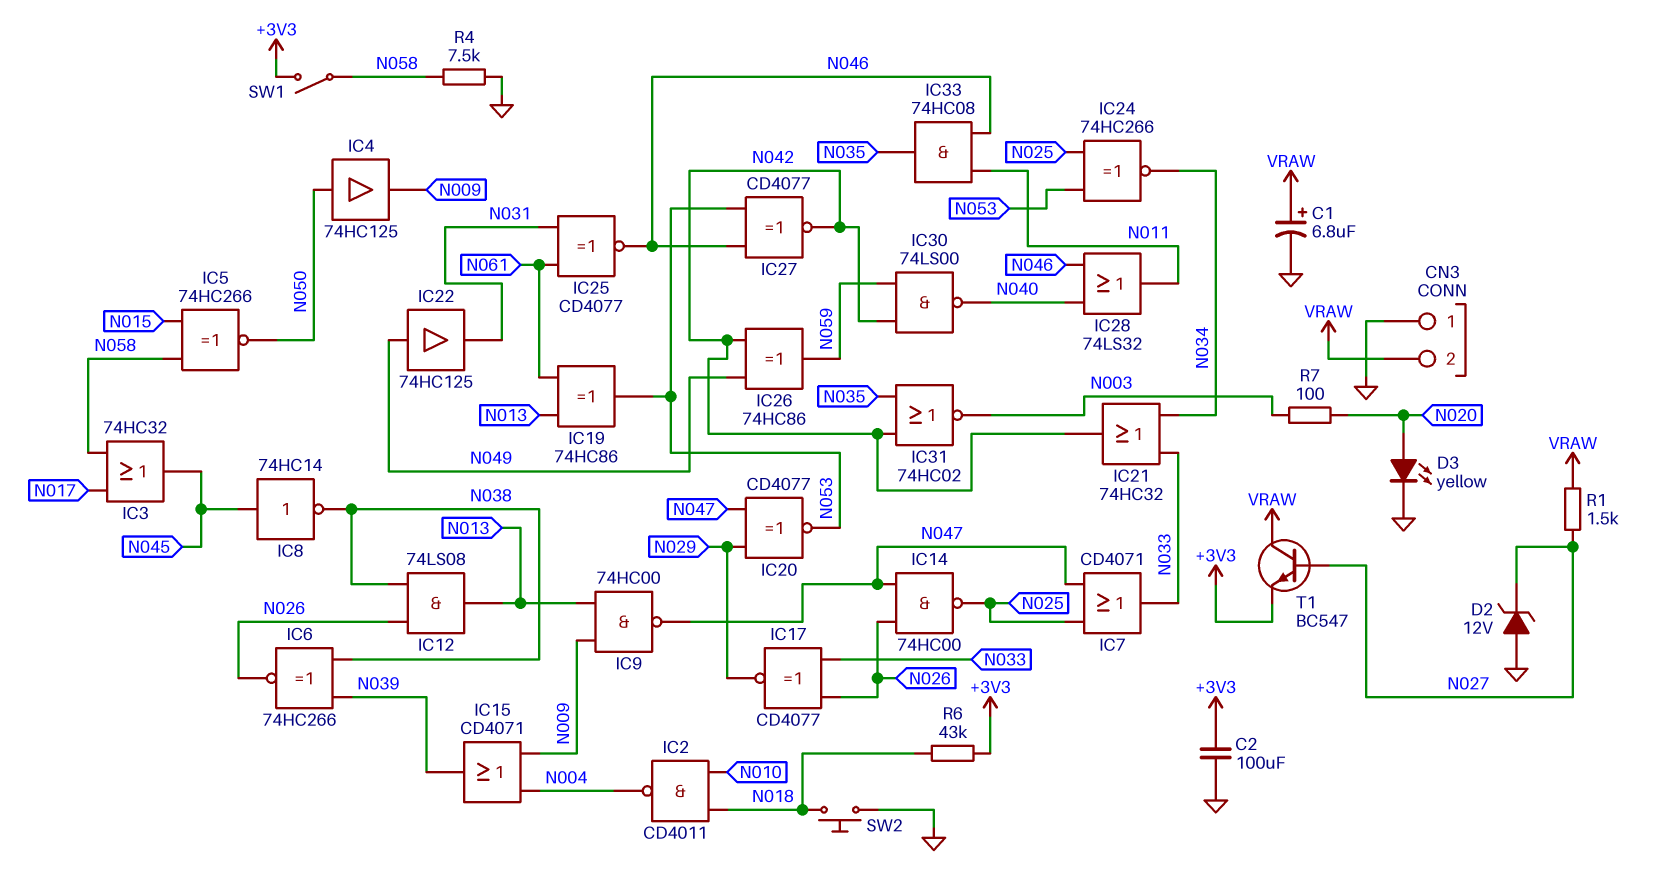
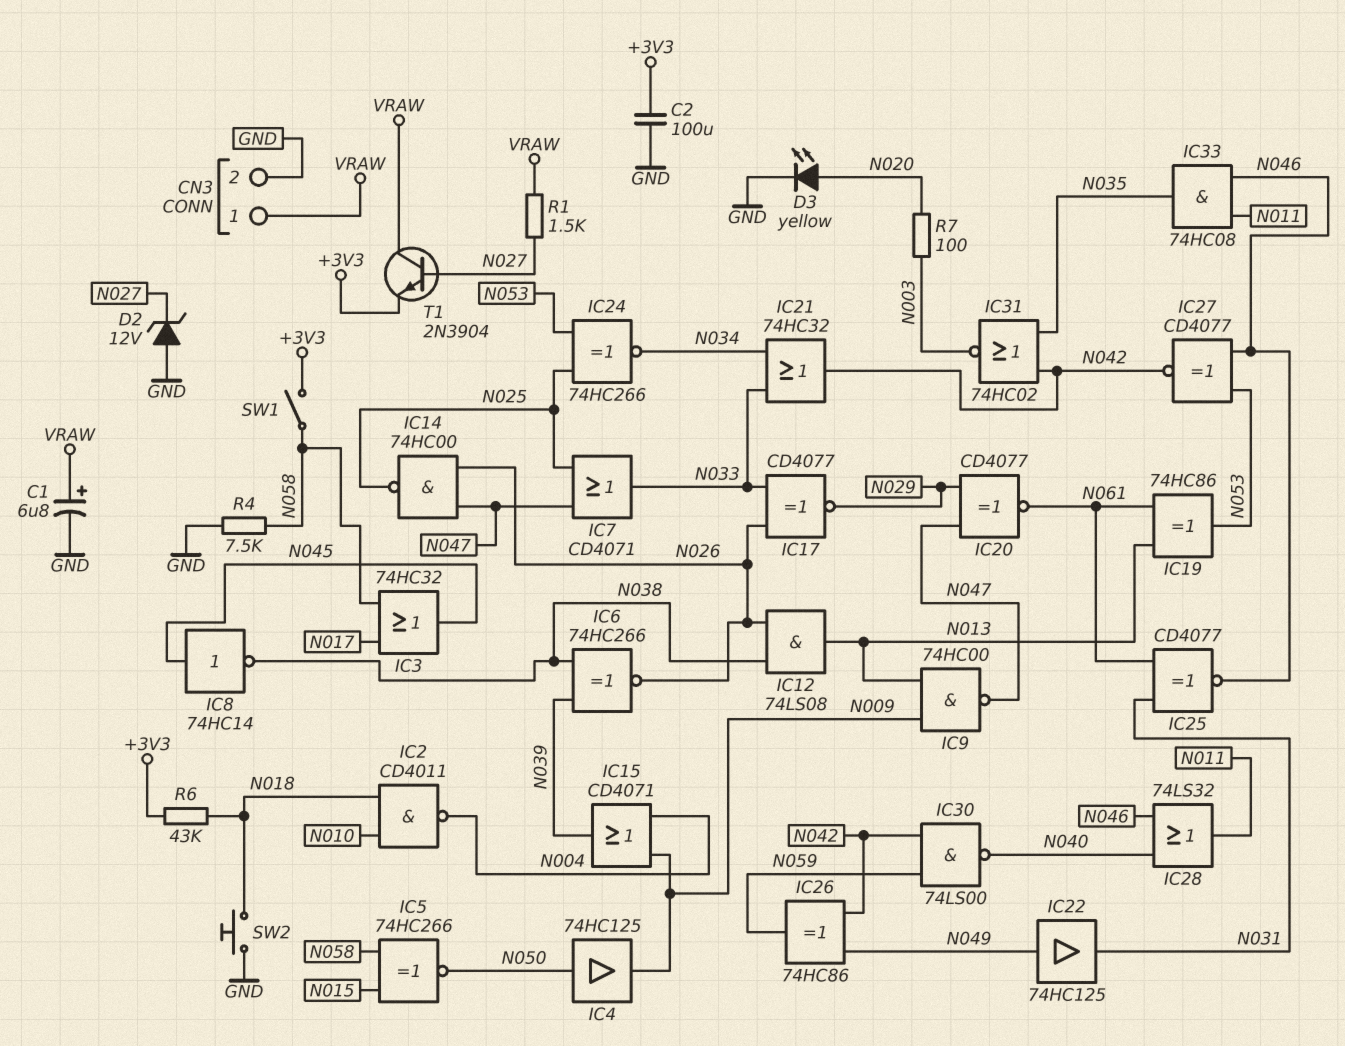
CN3 pin 1: GND -> VRAW
CN3 pin 2: VRAW -> GND
IC20: XNOR CD4077 (in N029, in N047, out N053) -> XNOR CD4077 (in N029, in N047, out N061)
T1: NPN BC547 (B N027, C VRAW, E +3V3) -> NPN 2N3904 (B N027, C VRAW, E +3V3)

